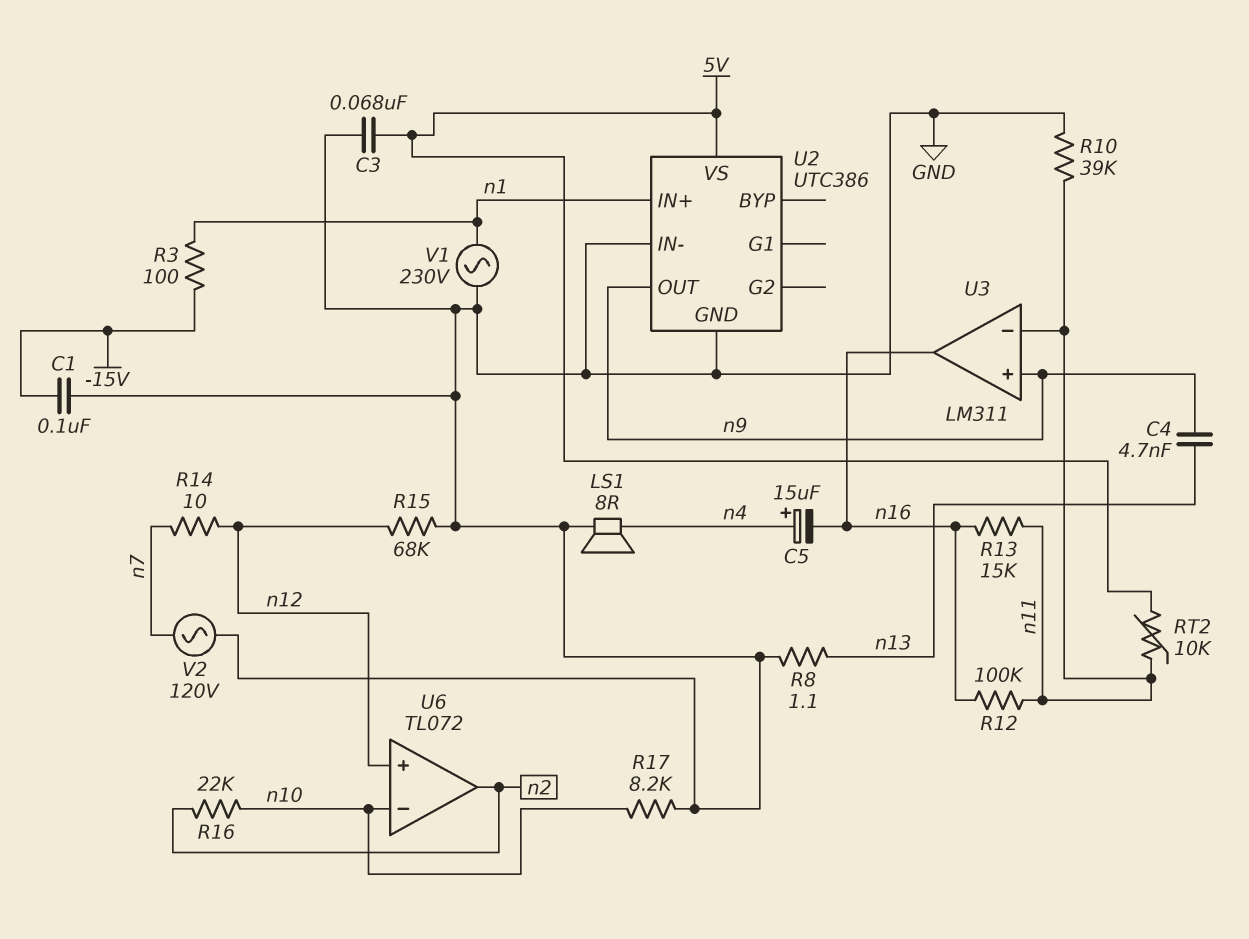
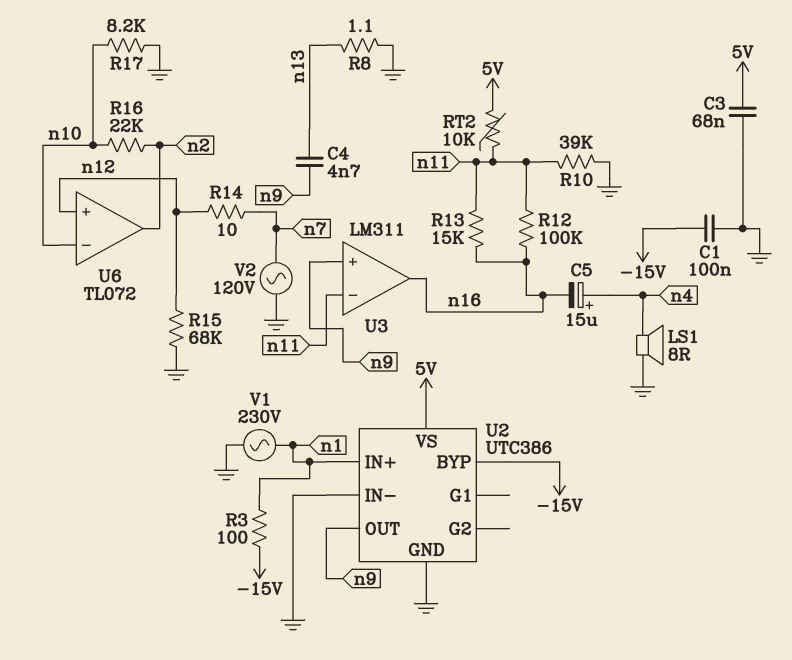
U2 pin BYP: none -> -15V

